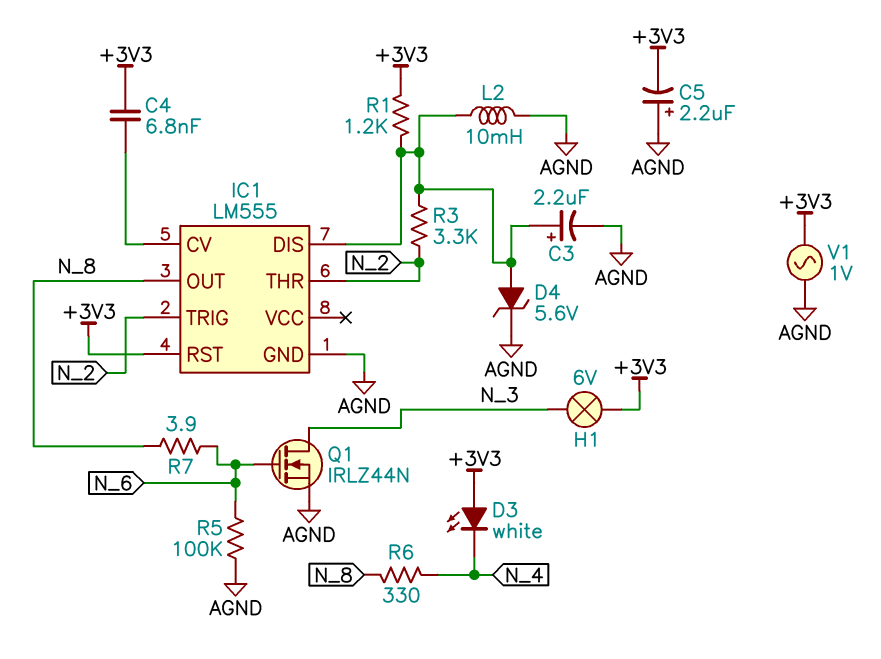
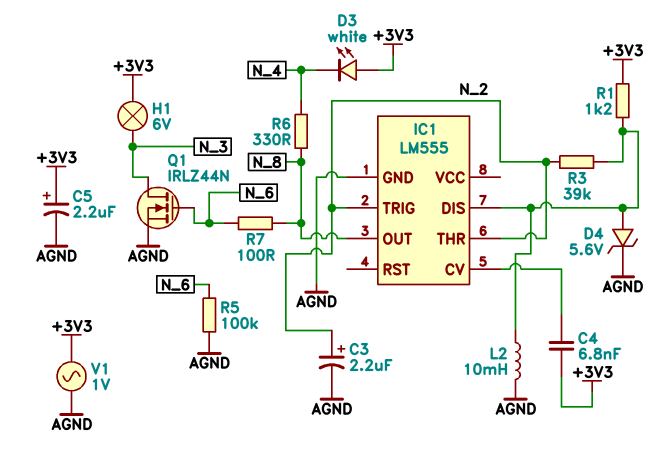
C3: 2.2uF (plus IC1/DIS, minus AGND) -> 2.2uF (plus N_2, minus AGND)
C5: 2.2uF (plus AGND, minus +3V3) -> 2.2uF (plus +3V3, minus AGND)
IC1 pin RST: +3V3 -> none
R3: 3.3k (IC1/DIS, N_2) -> 39k (IC1/DIS, N_2)
R7: 3.9 (N_6, N_8) -> 100 (N_6, N_8)

